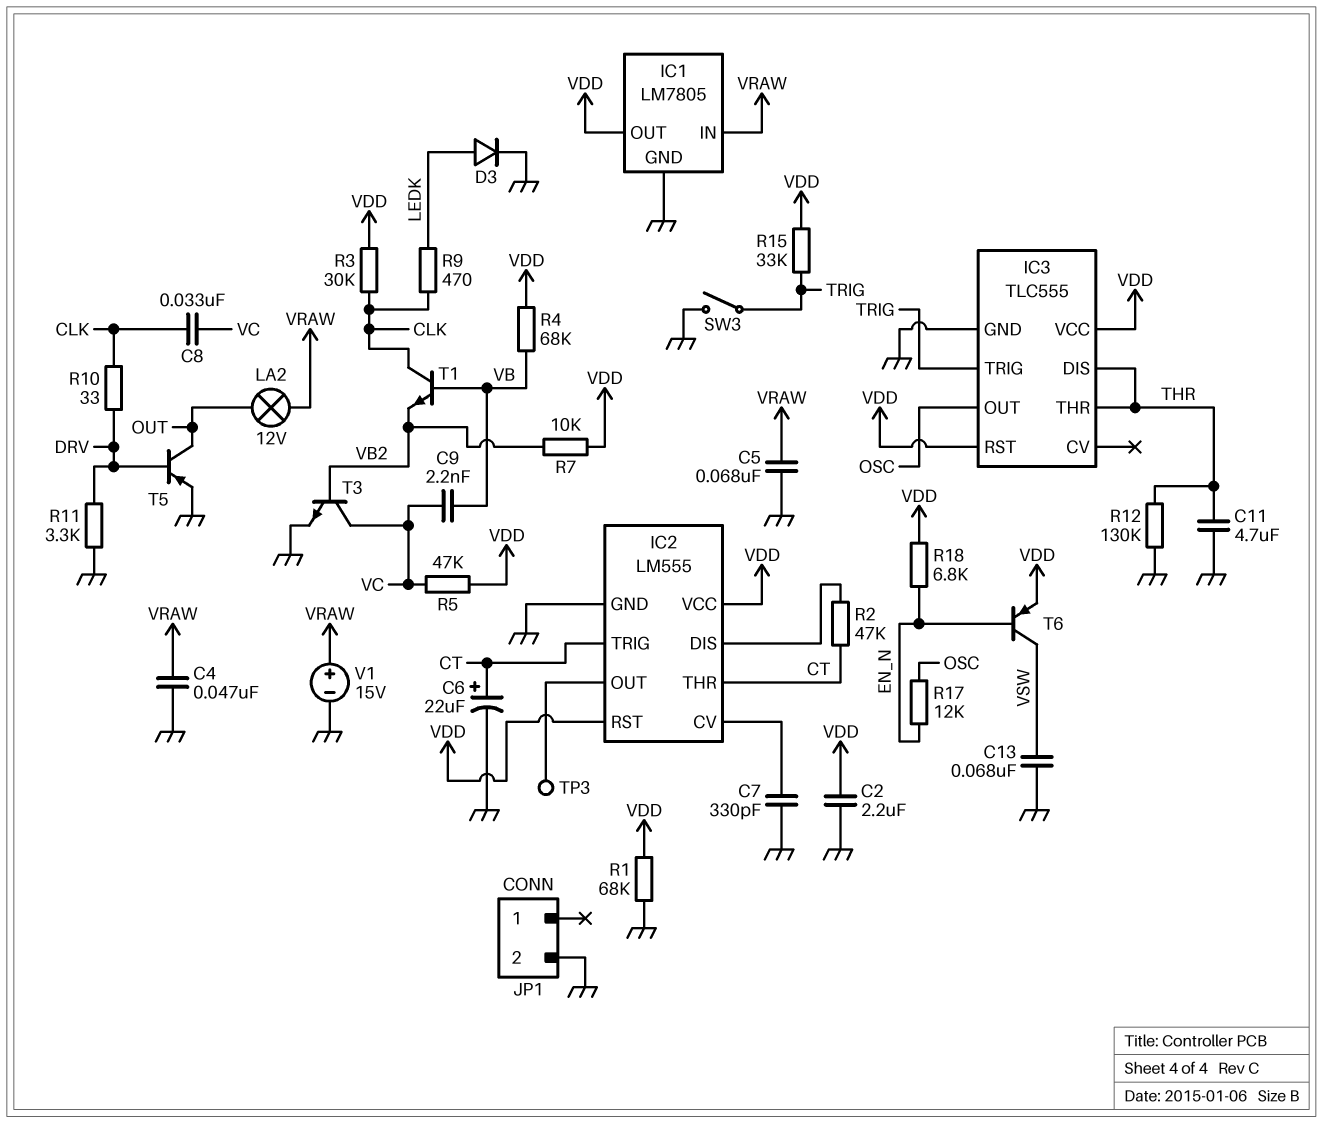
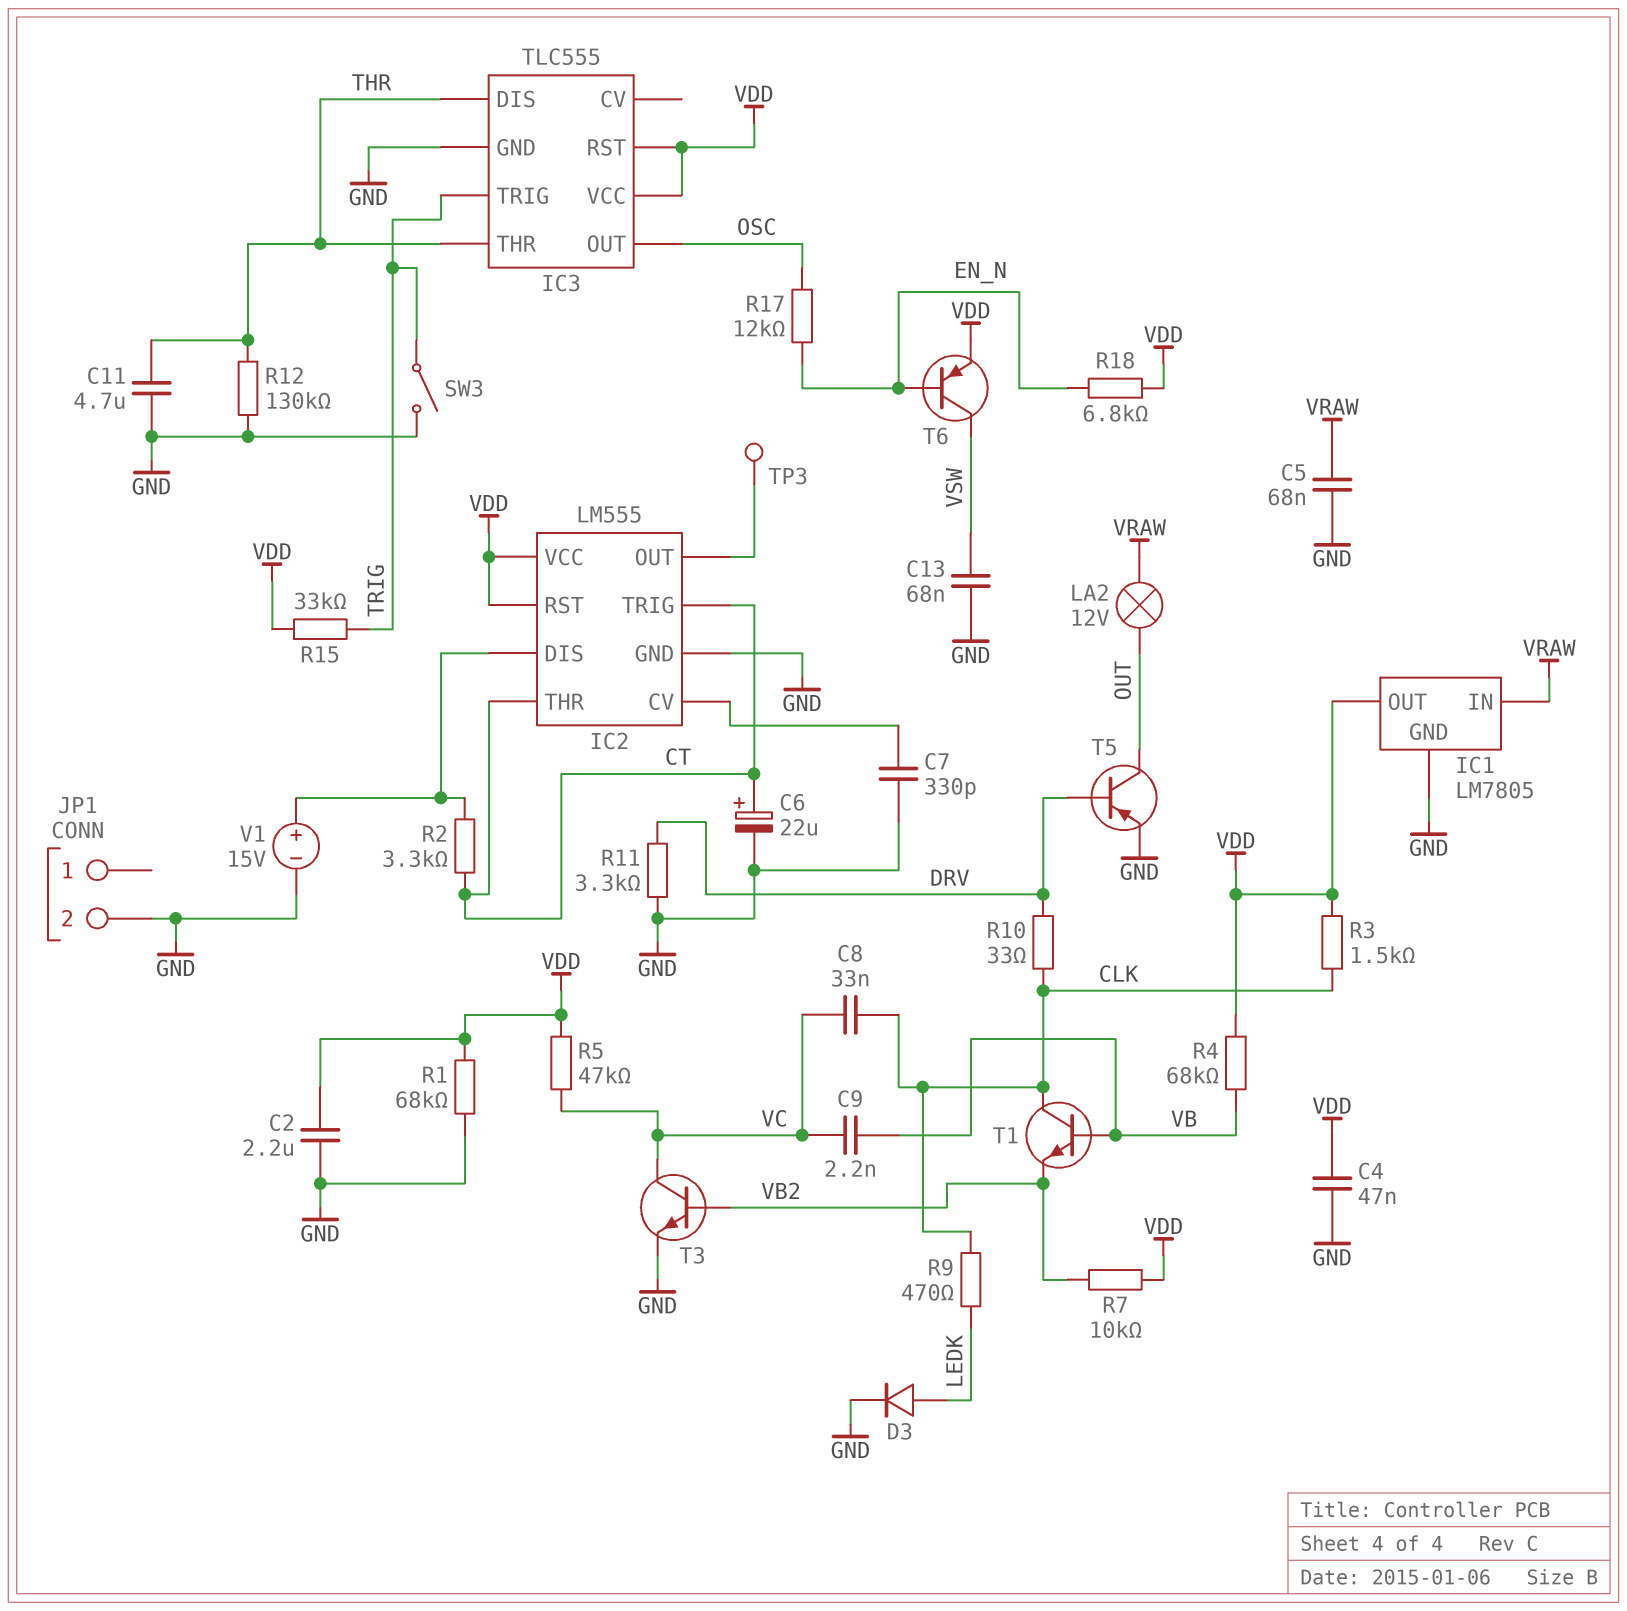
C4: 47nF (GND, VRAW) -> 47nF (GND, VDD)
R2: 47k (CT, IC2/DIS) -> 3.3k (CT, IC2/DIS)
R3: 30k (CLK, VDD) -> 1.5k (CLK, VDD)
V1: 15V (plus VRAW, minus GND) -> 15V (plus IC2/DIS, minus GND)

